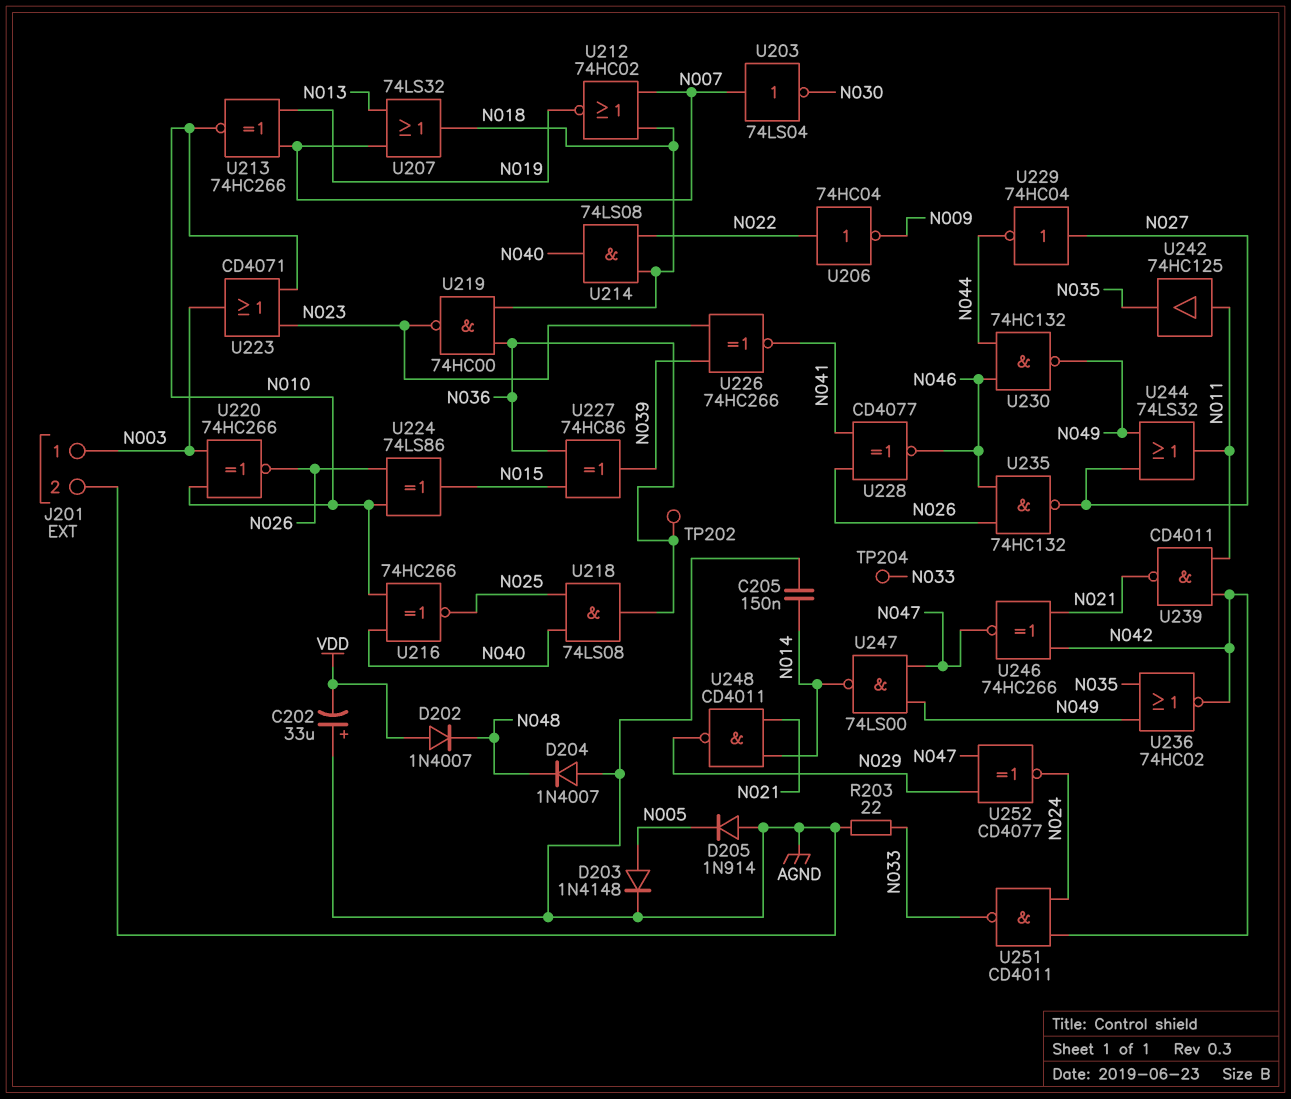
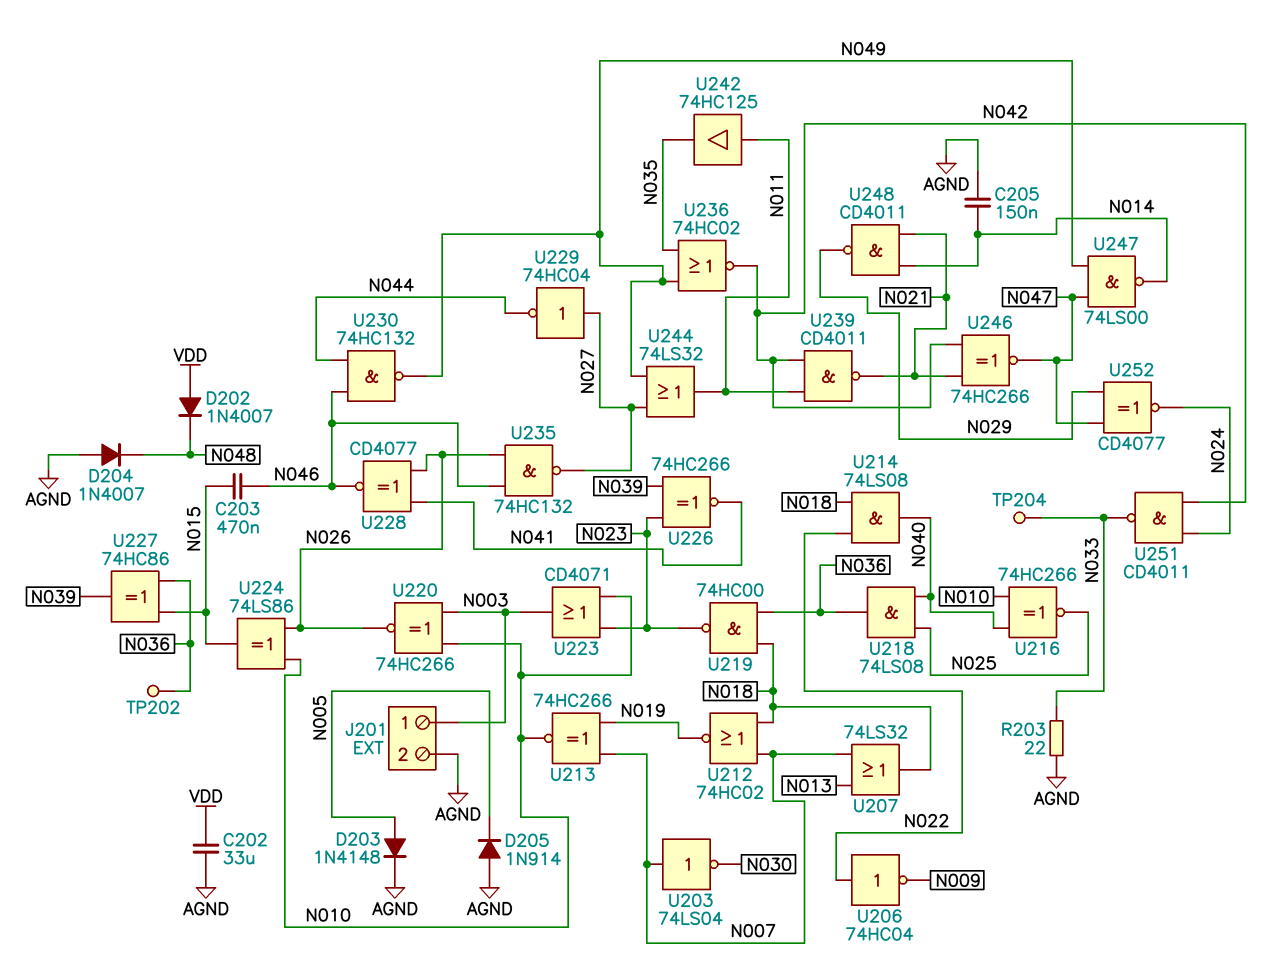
C202: 33uF (plus AGND, minus VDD) -> 33uF (AGND, VDD)
C203: none -> 470nF (N015, N046)

